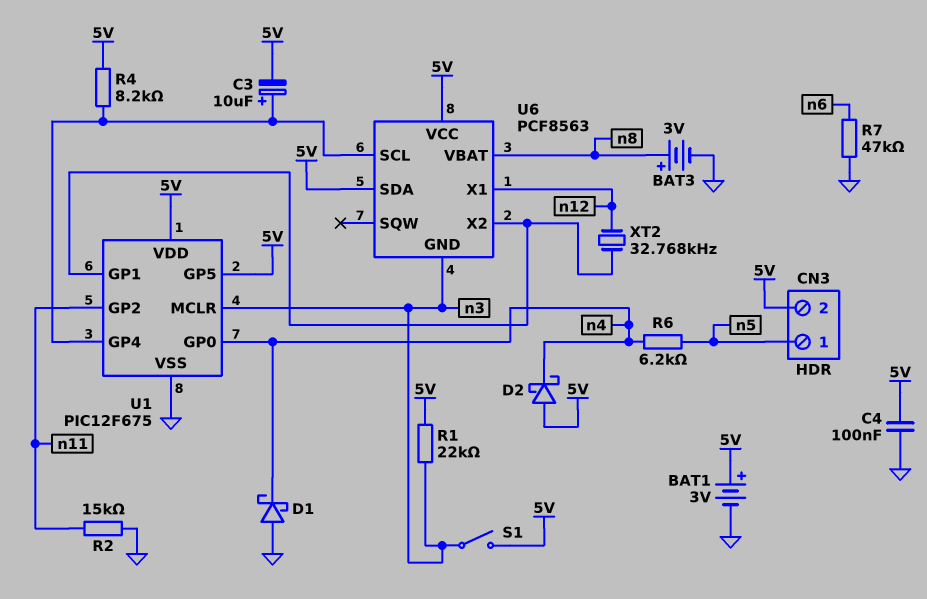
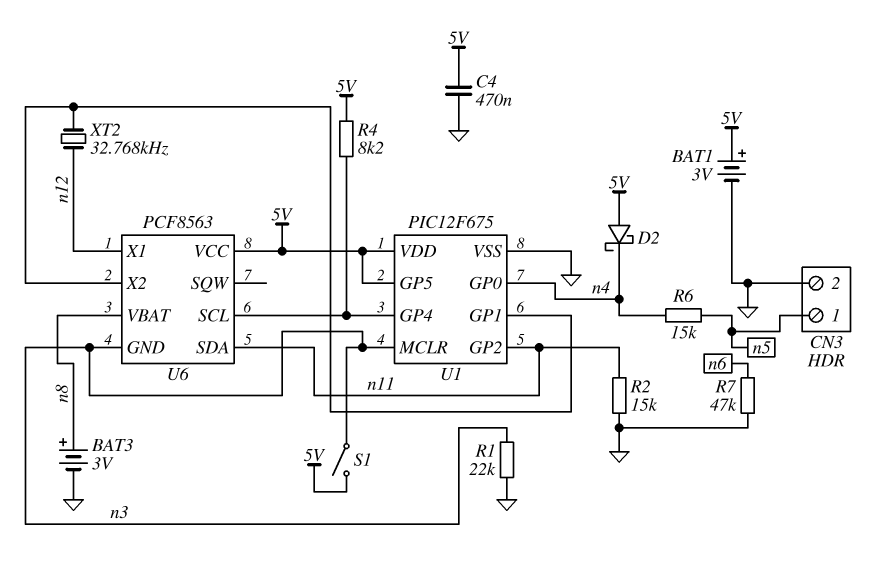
C3: 10uF (plus U1/GP4, minus 5V) -> none
C4: 100nF (5V, GND) -> 470nF (5V, GND)
CN3 pin 2: 5V -> GND
D1: schottky (A GND, K n4) -> none
R1: 22k (5V, n3) -> 22k (GND, n3)
R6: 6.2k (n4, n5) -> 15k (n4, n5)
U6 pin SDA: 5V -> n11

